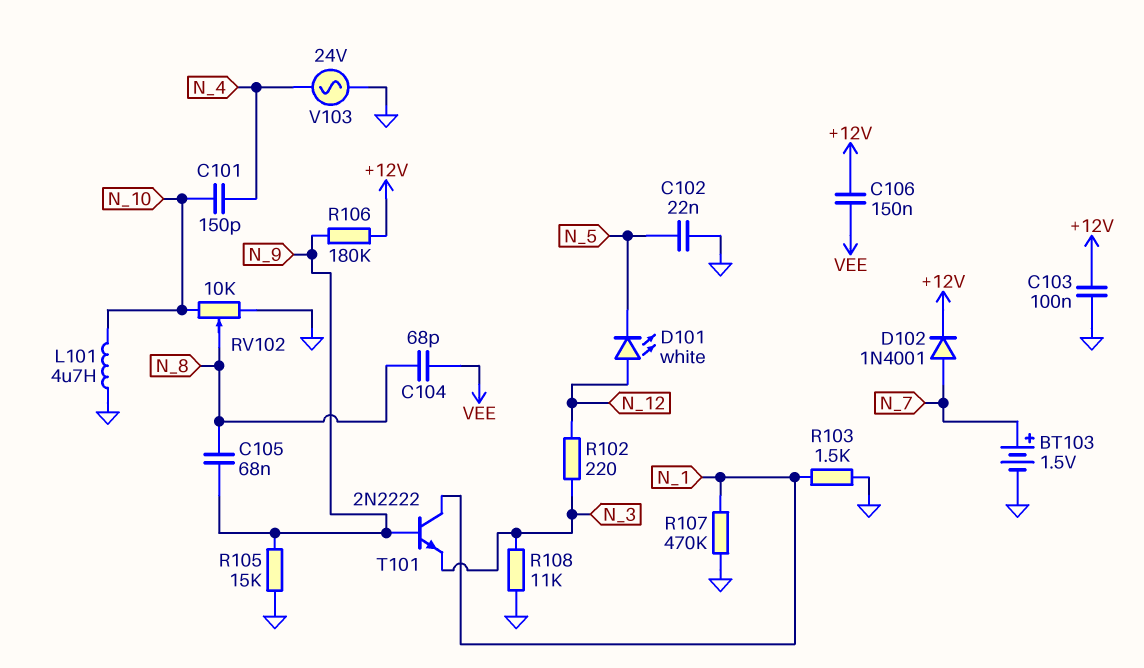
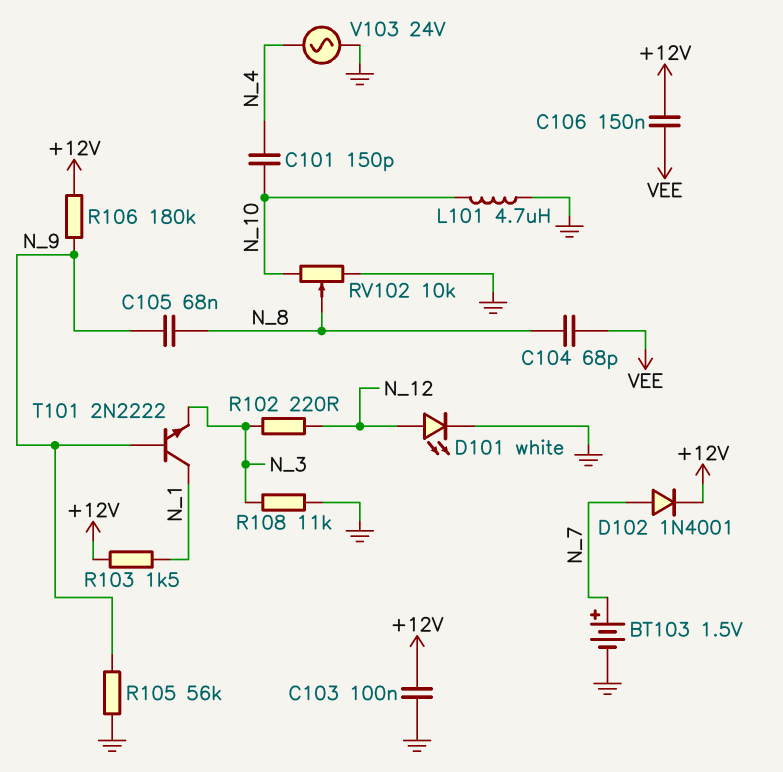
C102: 22nF (GND, N_5) -> none
D101: LED white (A N_12, K N_5) -> LED white (A N_12, K GND)
R103: 1.5k (GND, N_1) -> 1.5k (+12V, N_1)
R105: 15k (GND, N_9) -> 56k (GND, N_9)
R107: 470k (GND, N_1) -> none

